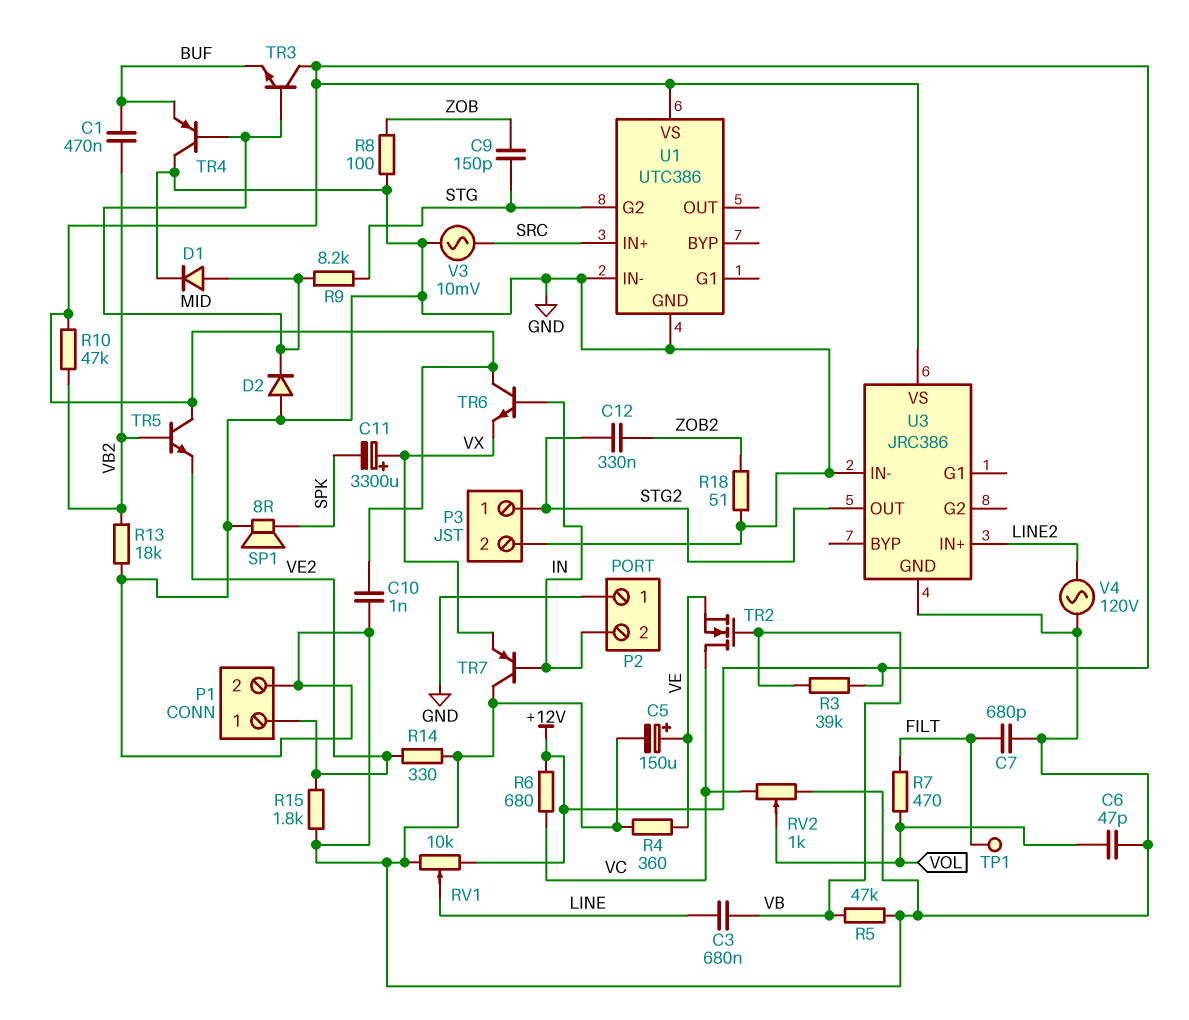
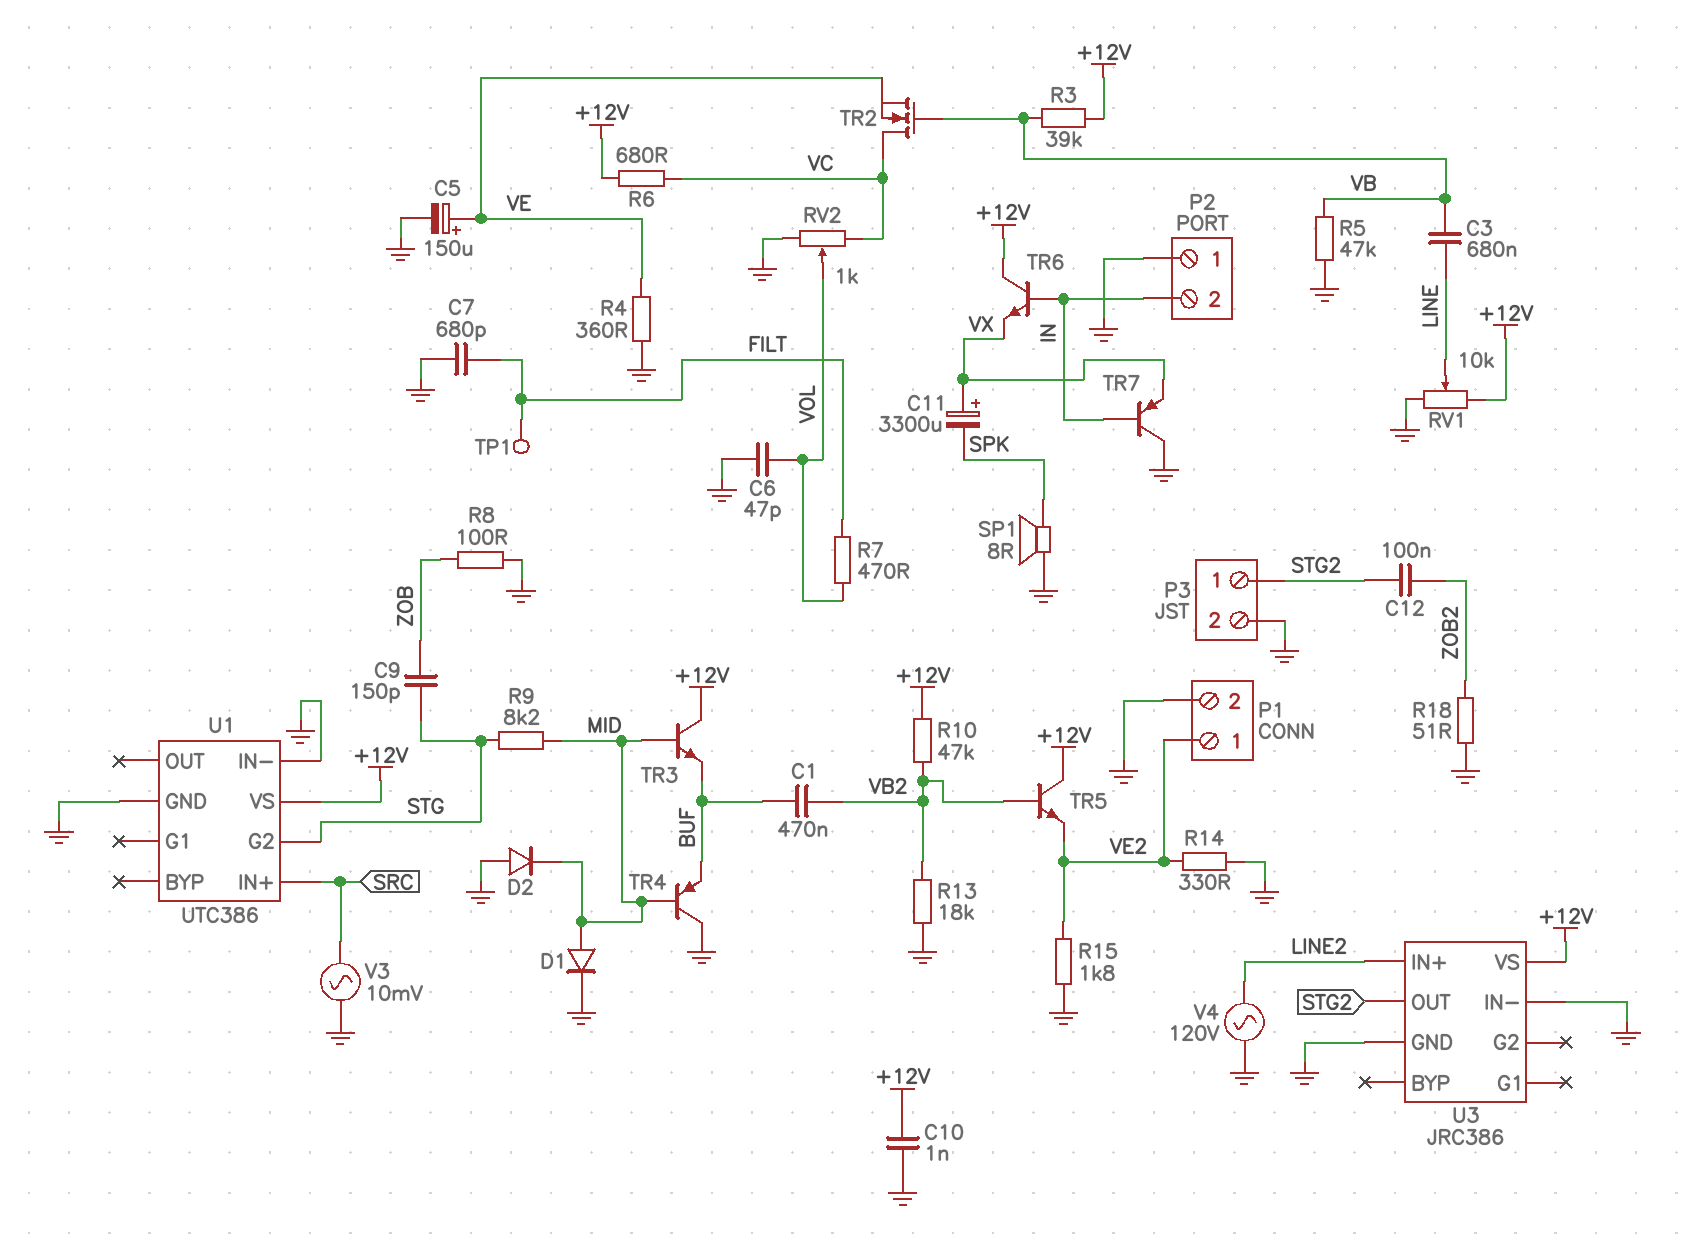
C12: 330nF (STG2, ZOB2) -> 100nF (STG2, ZOB2)

